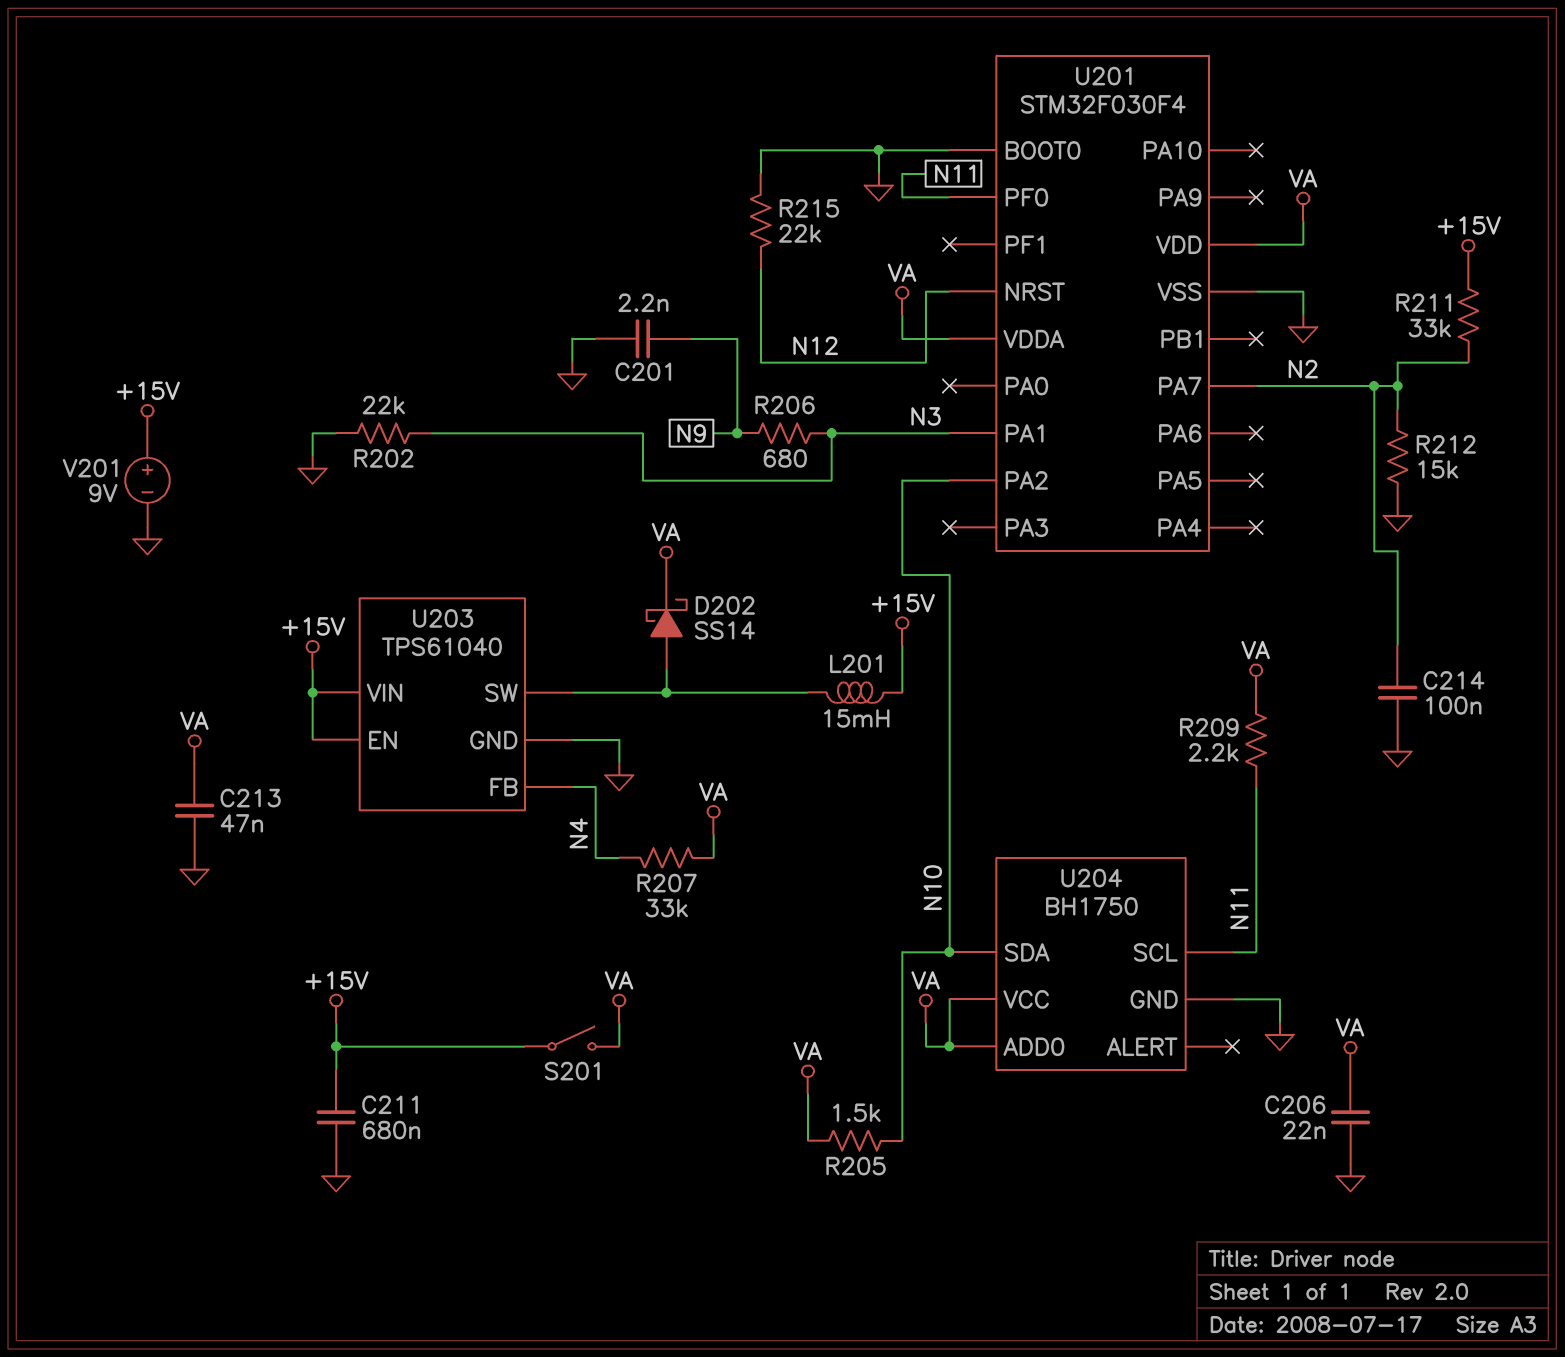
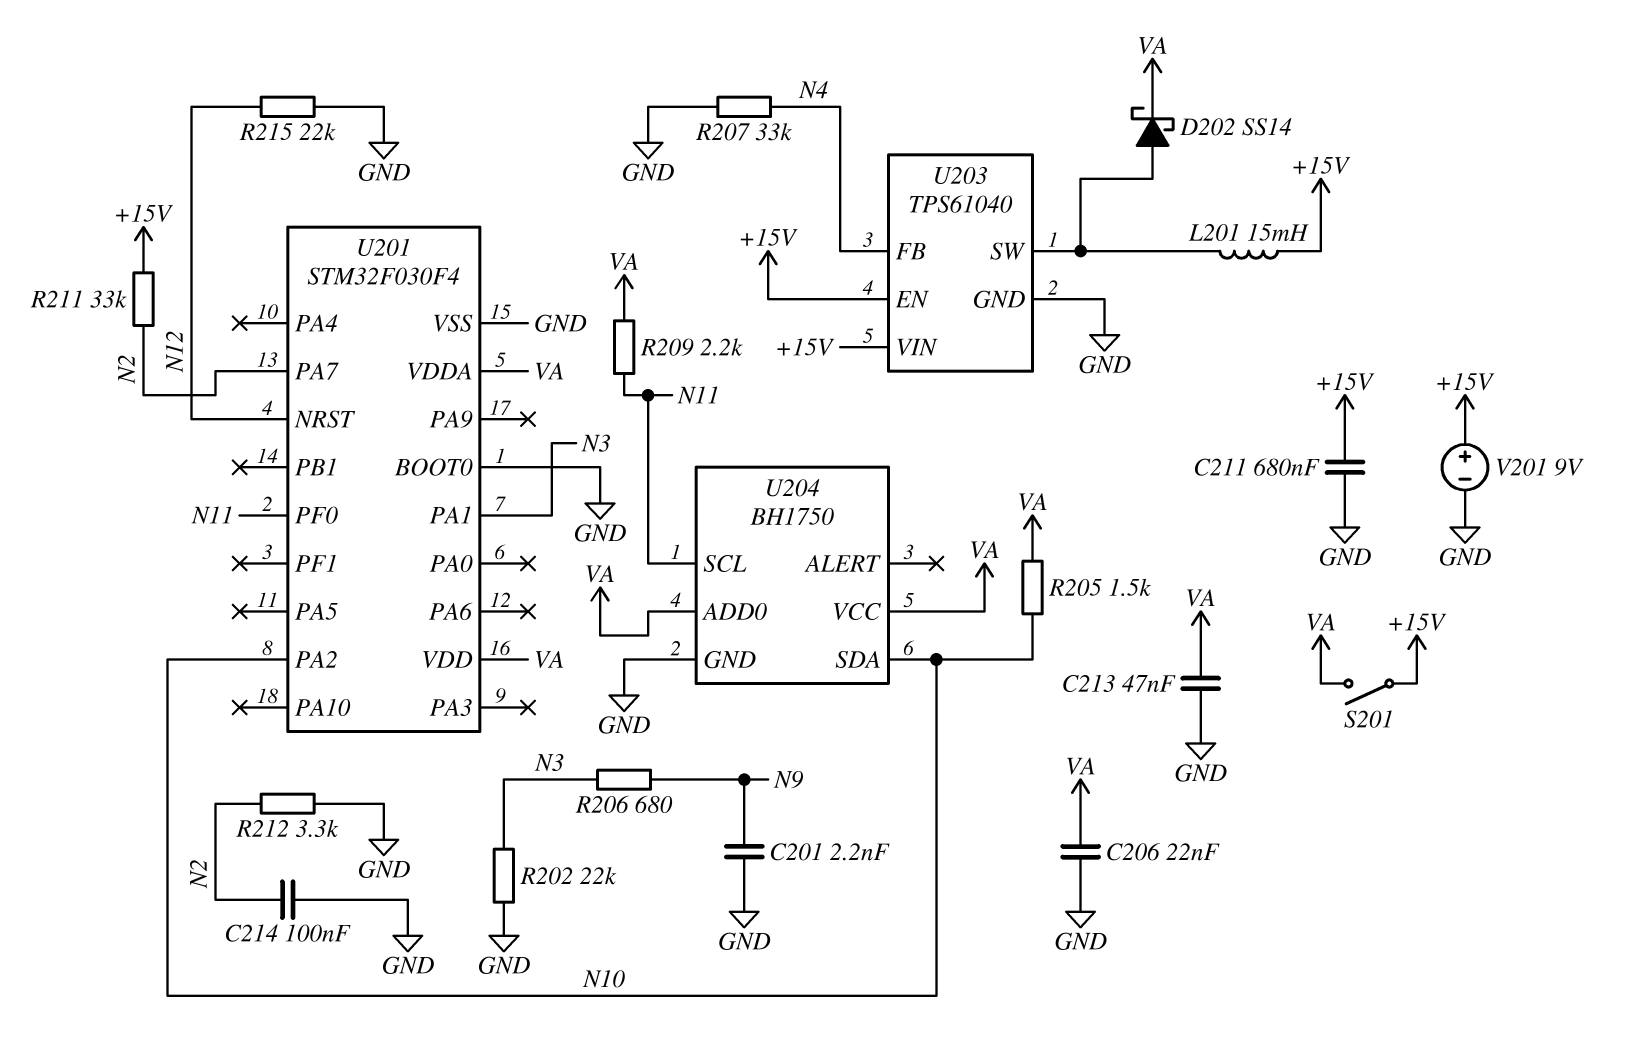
R207: 33k (N4, VA) -> 33k (GND, N4)
R212: 15k (GND, N2) -> 3.3k (GND, N2)

